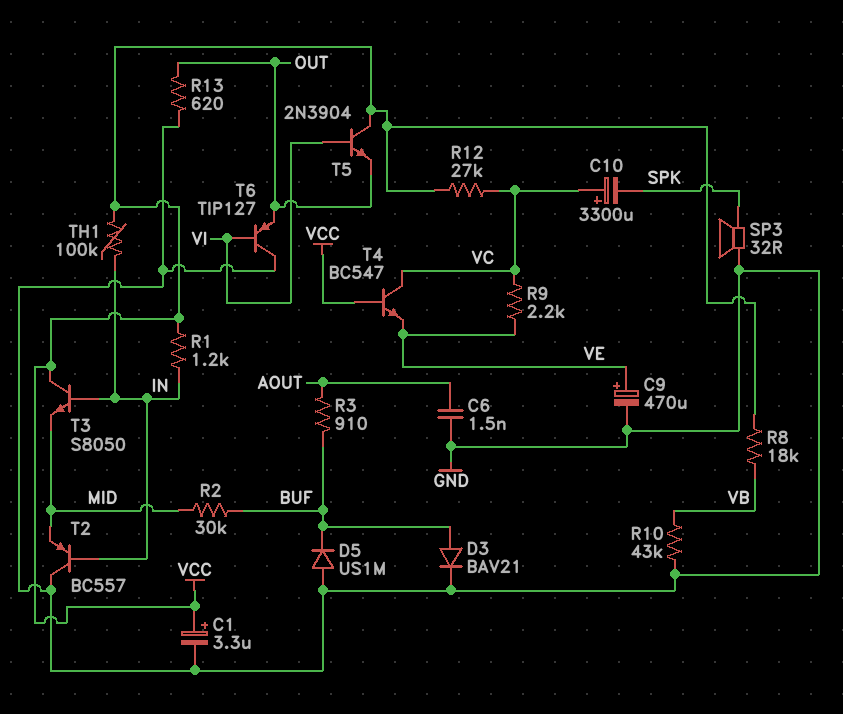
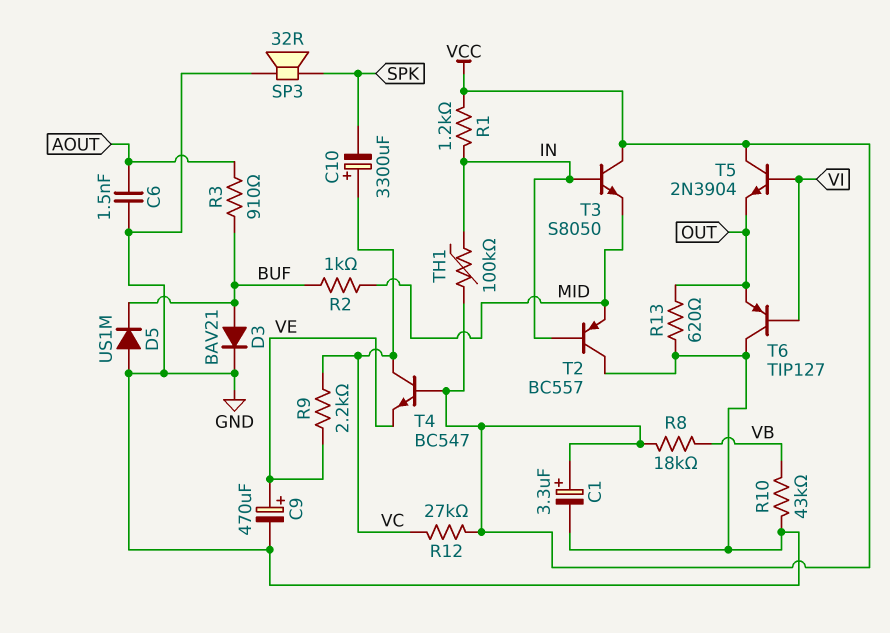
R2: 30k (BUF, MID) -> 1k (BUF, MID)

